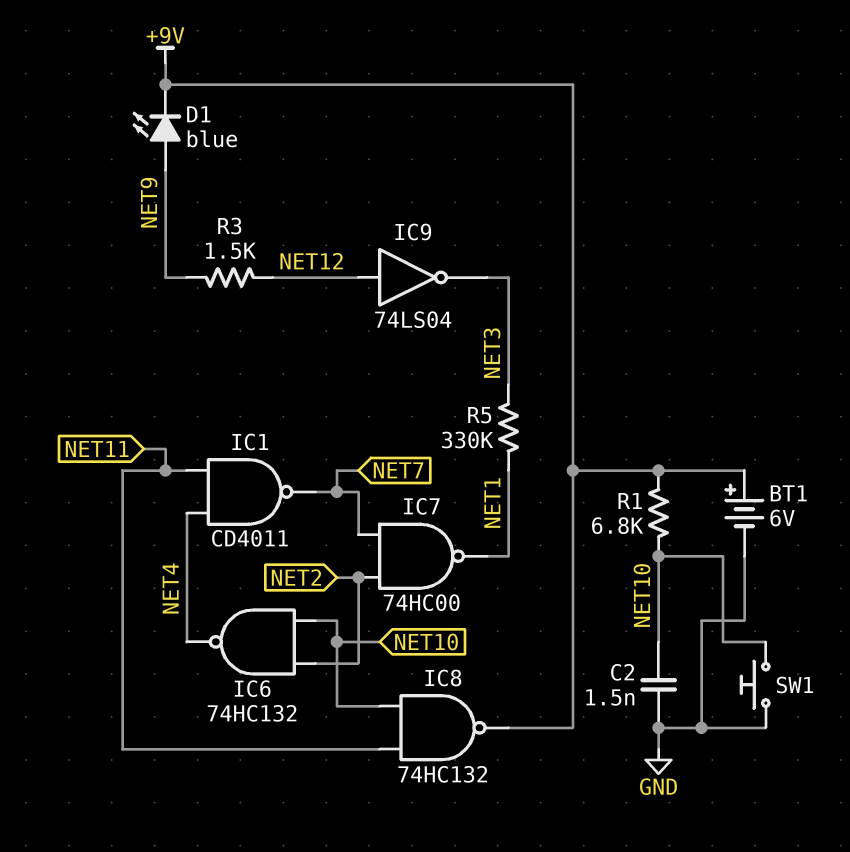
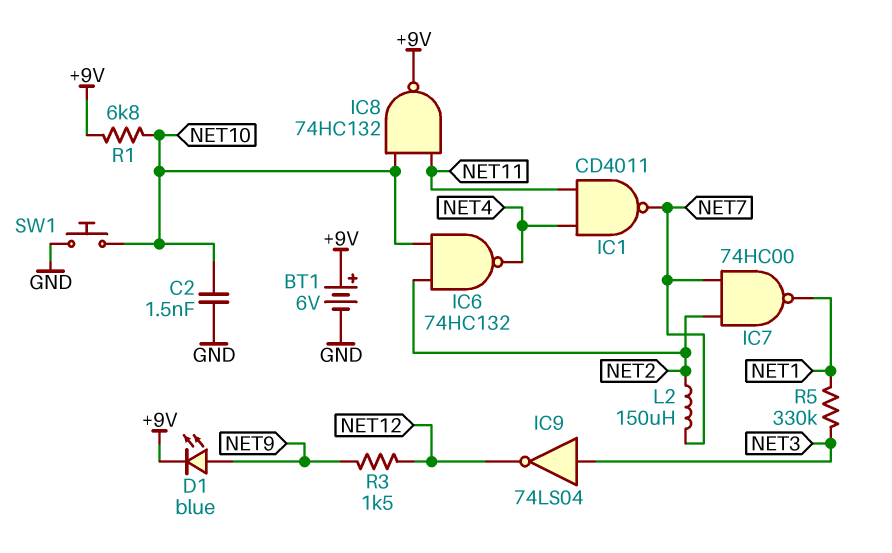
IC9: NOT 74LS04 (in NET12, out NET3) -> NOT 74LS04 (in NET3, out NET12)
L2: none -> 150uH (NET2, NET7)

